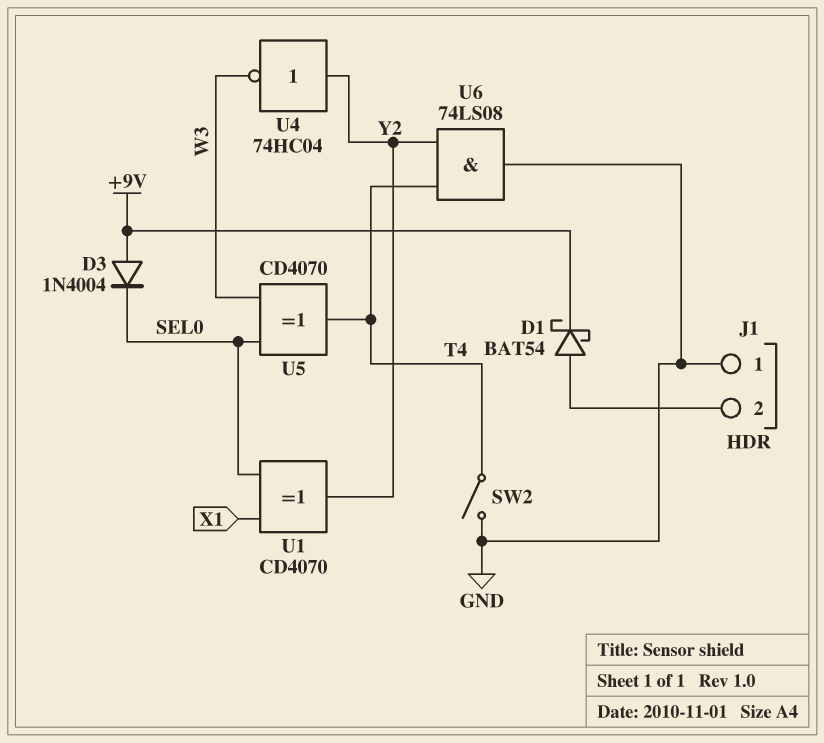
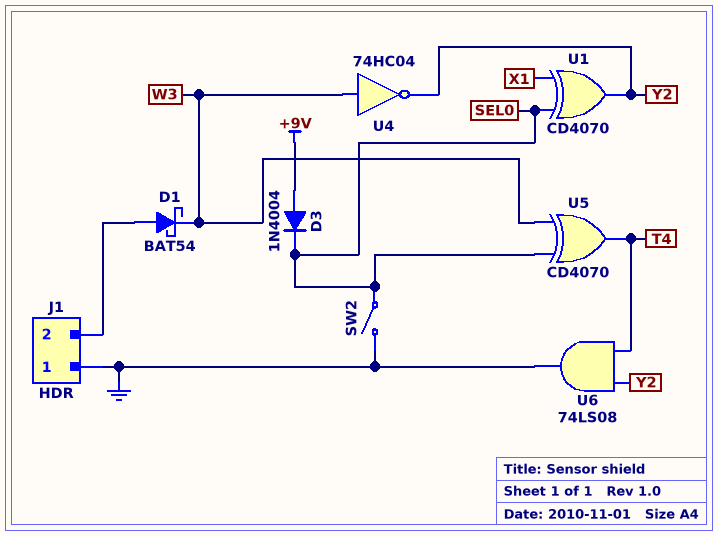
D1: schottky BAT54 (A J1/2, K +9V) -> schottky BAT54 (A J1/2, K W3)
SW2: switch (GND, T4) -> switch (GND, SEL0)
U4: NOT 74HC04 (in Y2, out W3) -> NOT 74HC04 (in W3, out Y2)

